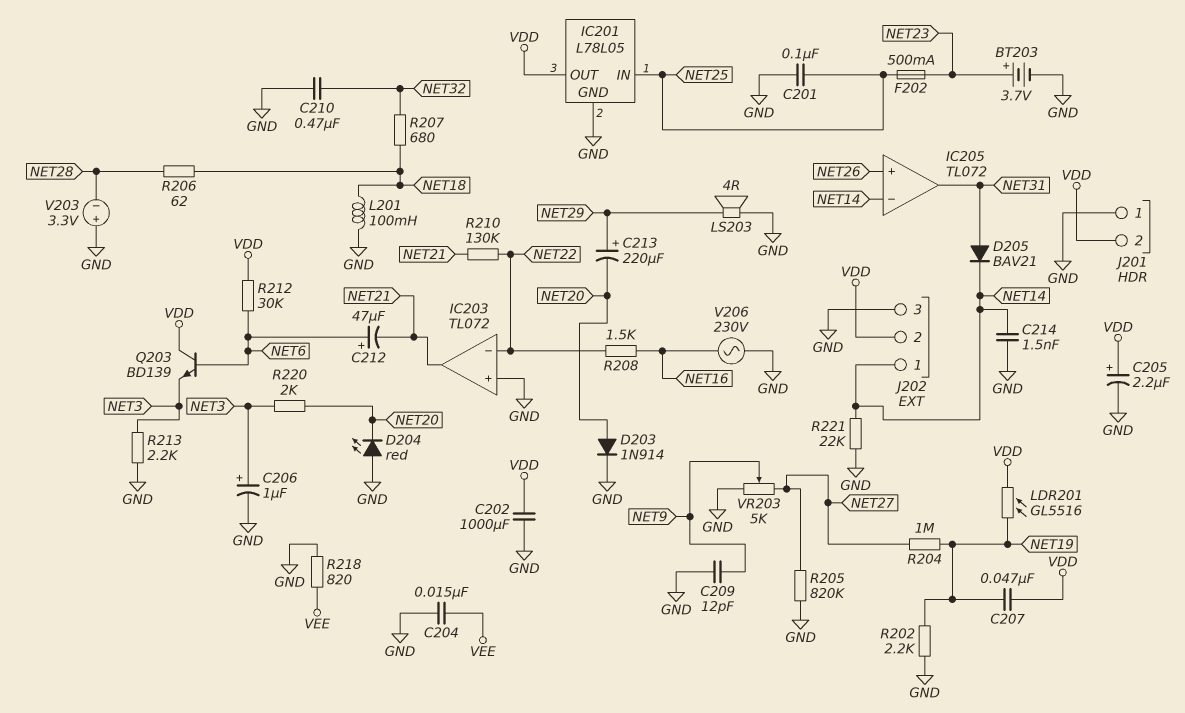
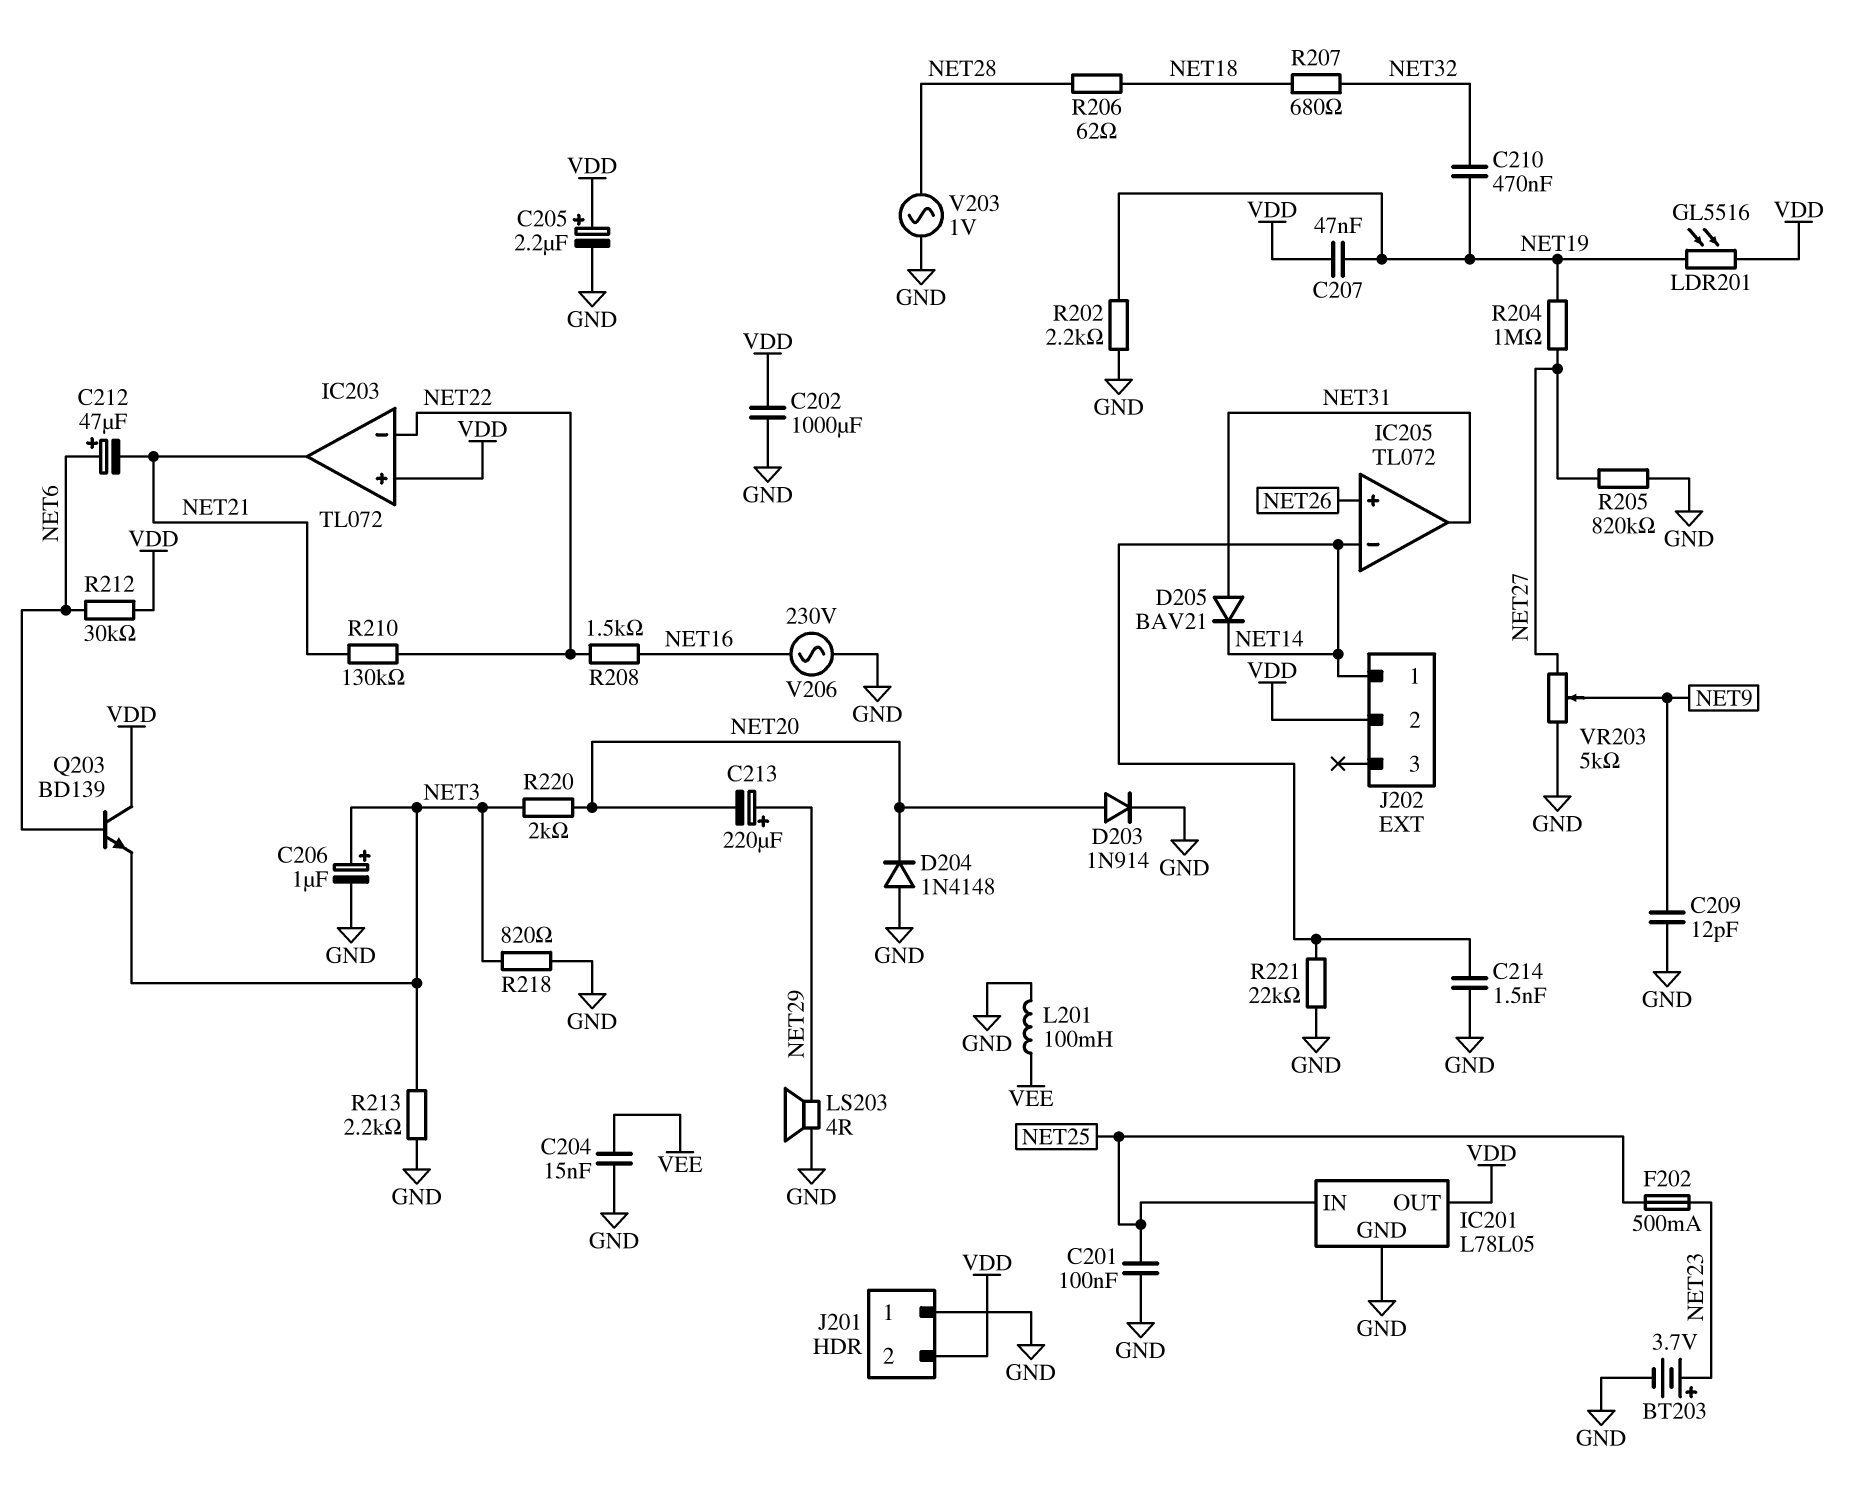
C210: 470nF (GND, NET32) -> 470nF (NET19, NET32)
D204: LED red (A GND, K NET20) -> diode 1N4148 (A GND, K NET20)
IC203 pin in+: GND -> VDD
J202 pin 3: GND -> none
L201: 100mH (GND, NET18) -> 100mH (GND, VEE)
R218: 820 (GND, VEE) -> 820 (GND, NET3)
V203: 3.3V (plus GND, minus NET28) -> AC 1V (GND, NET28)

